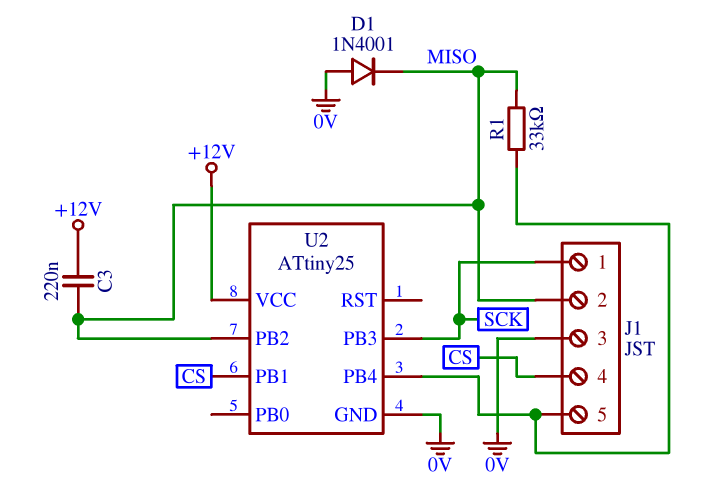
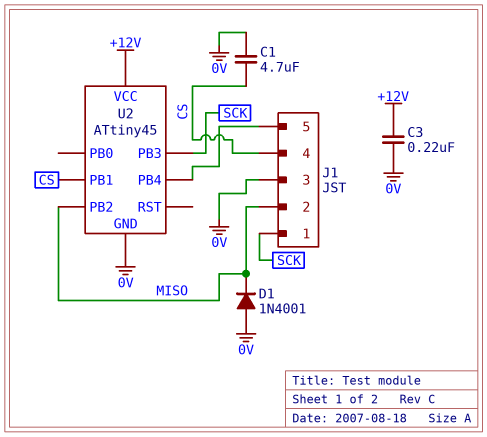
C1: none -> 4.7uF (0V, CS)
C3: 220nF (+12V, MISO) -> 220nF (+12V, 0V)
R1: 33k (J1/5, MISO) -> none
U2: ATtiny25 -> ATtiny45

